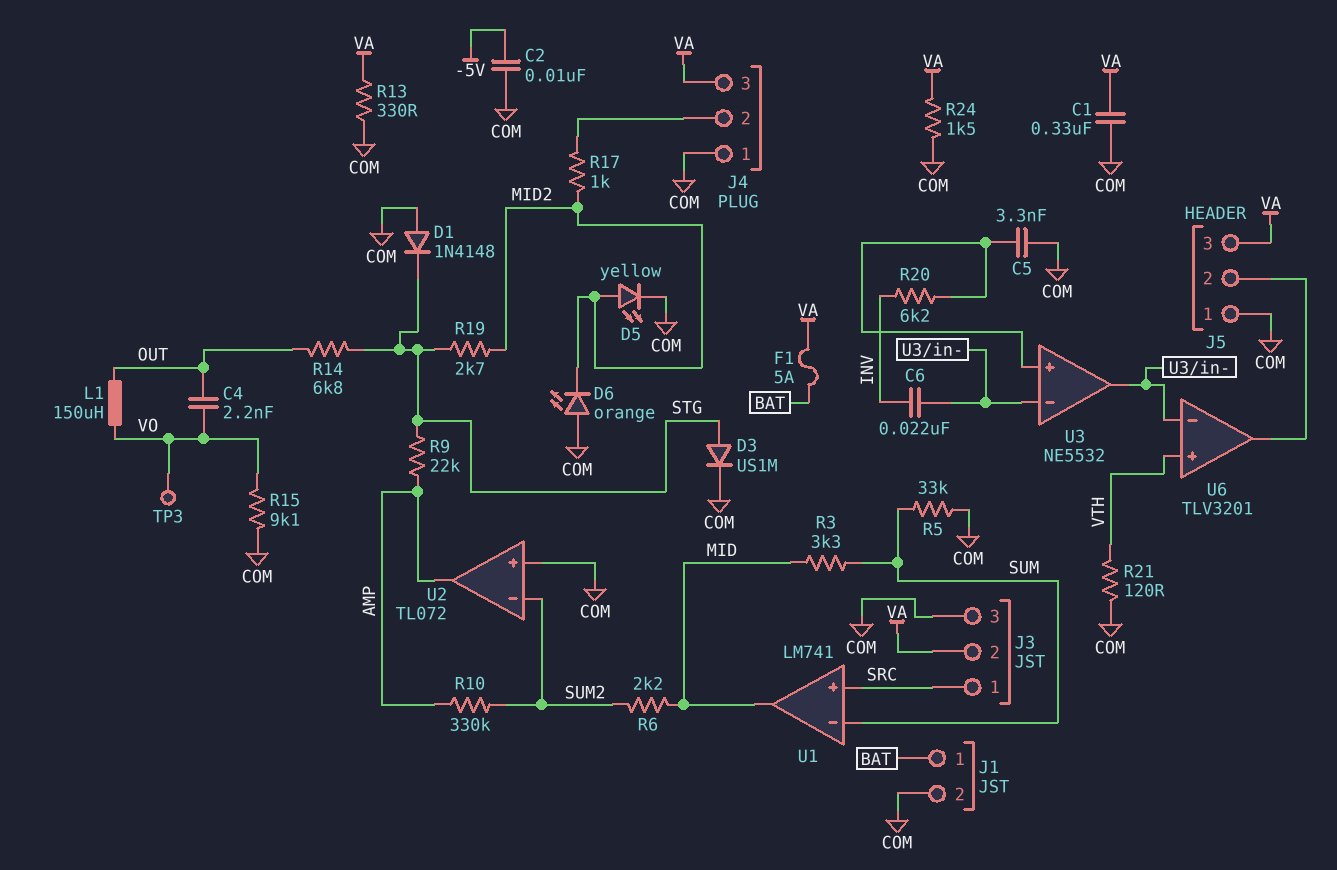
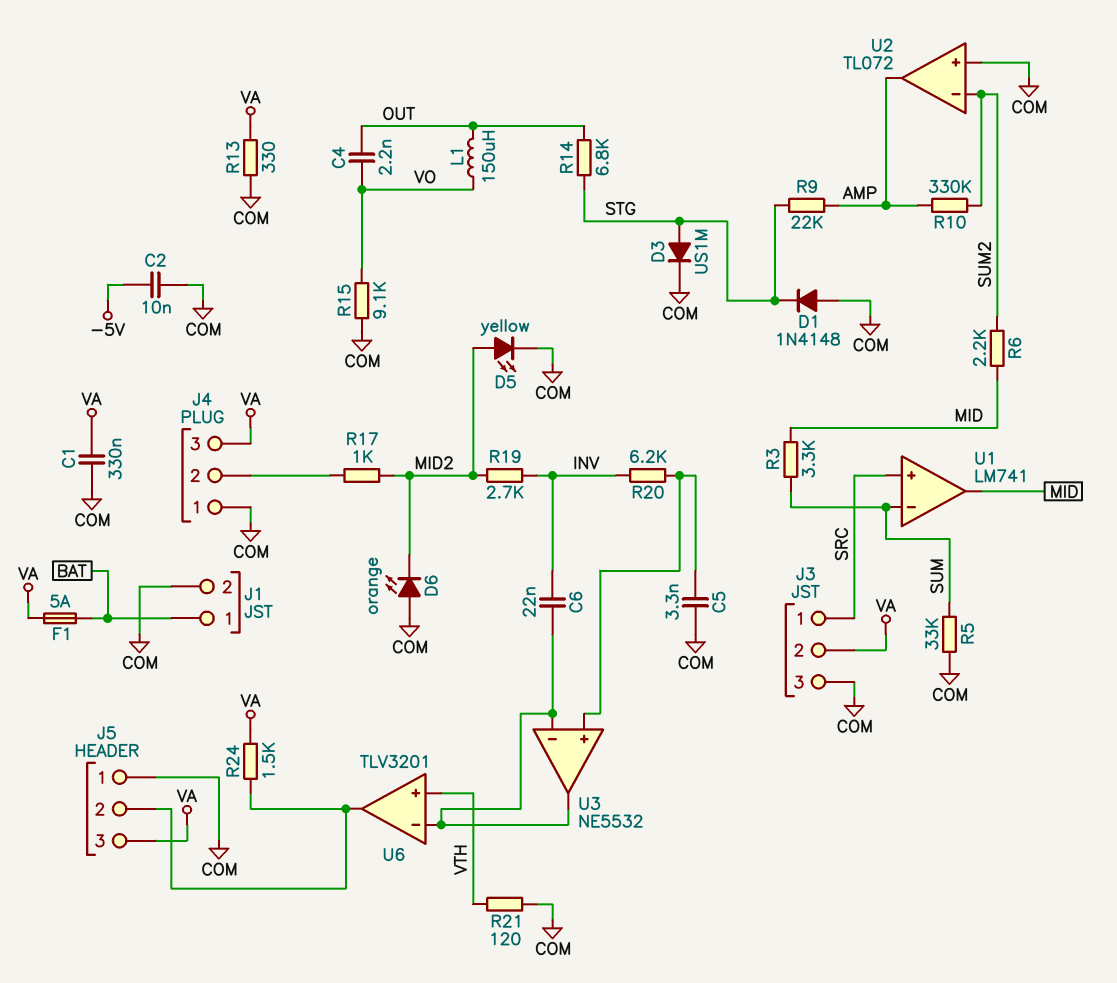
R19: 2.7k (MID2, STG) -> 2.7k (INV, MID2)
R24: 1.5k (COM, VA) -> 1.5k (J5/2, VA)
TP3: test point (VO) -> none

